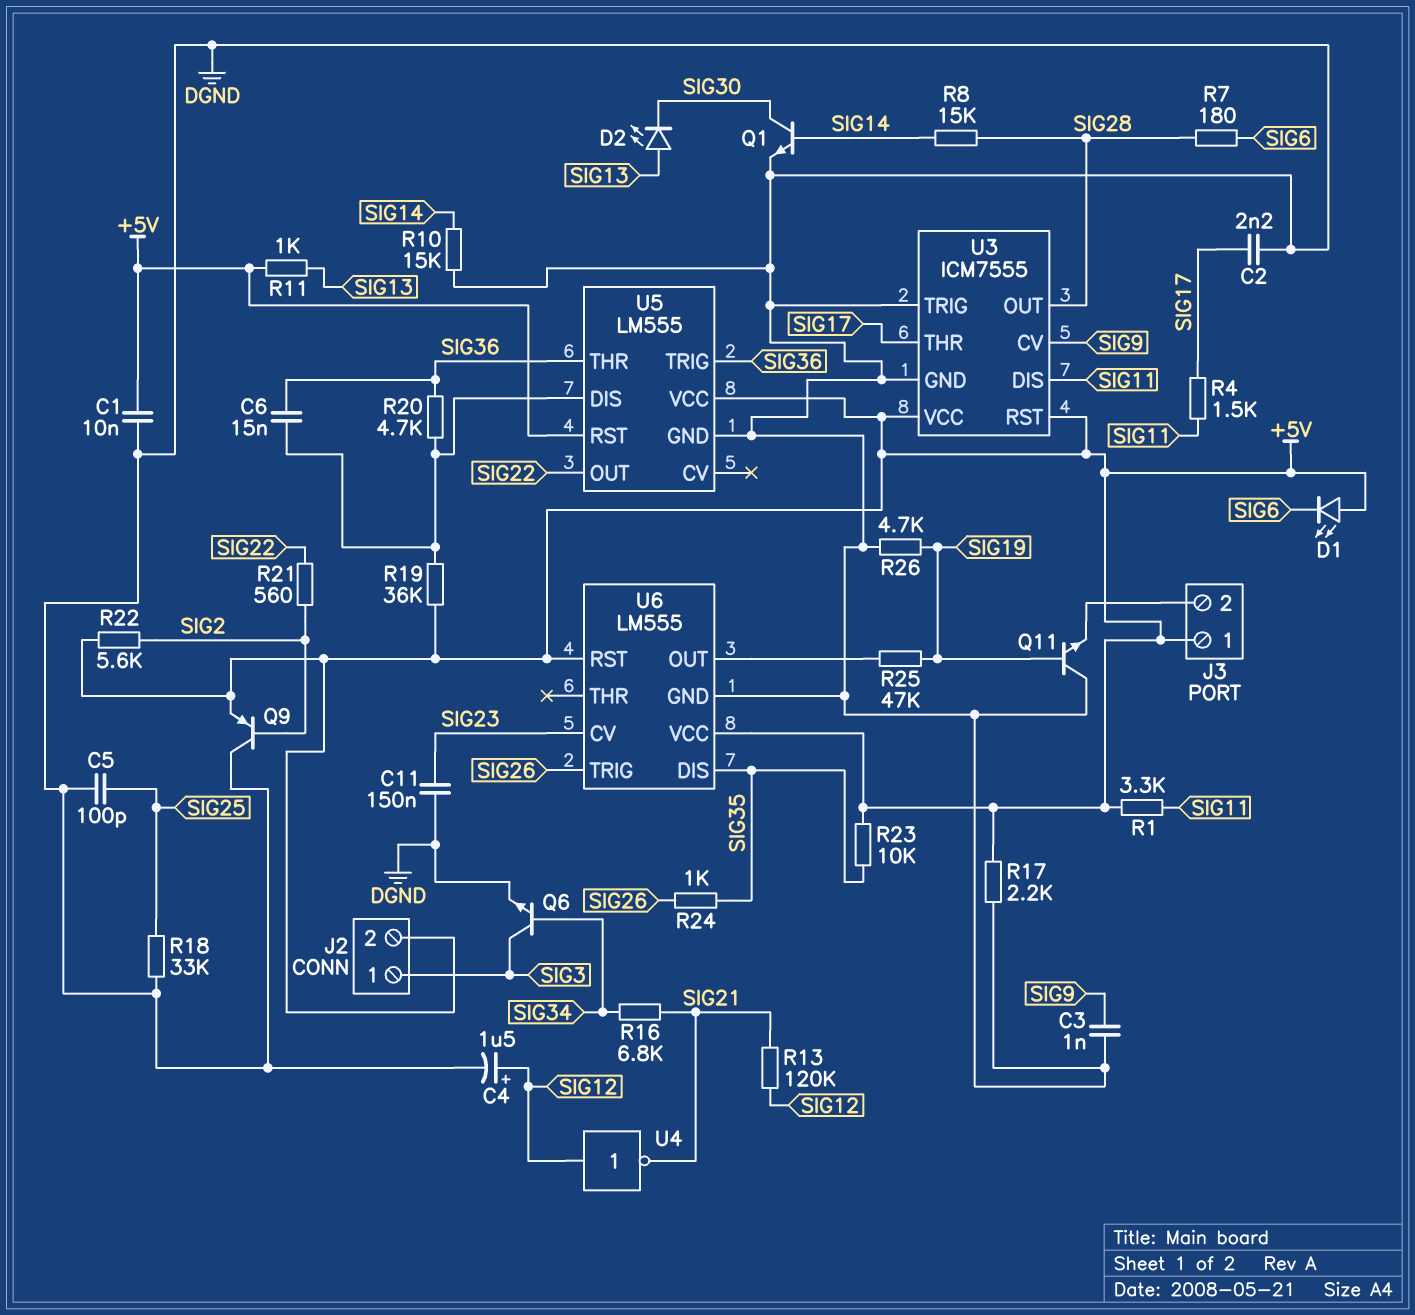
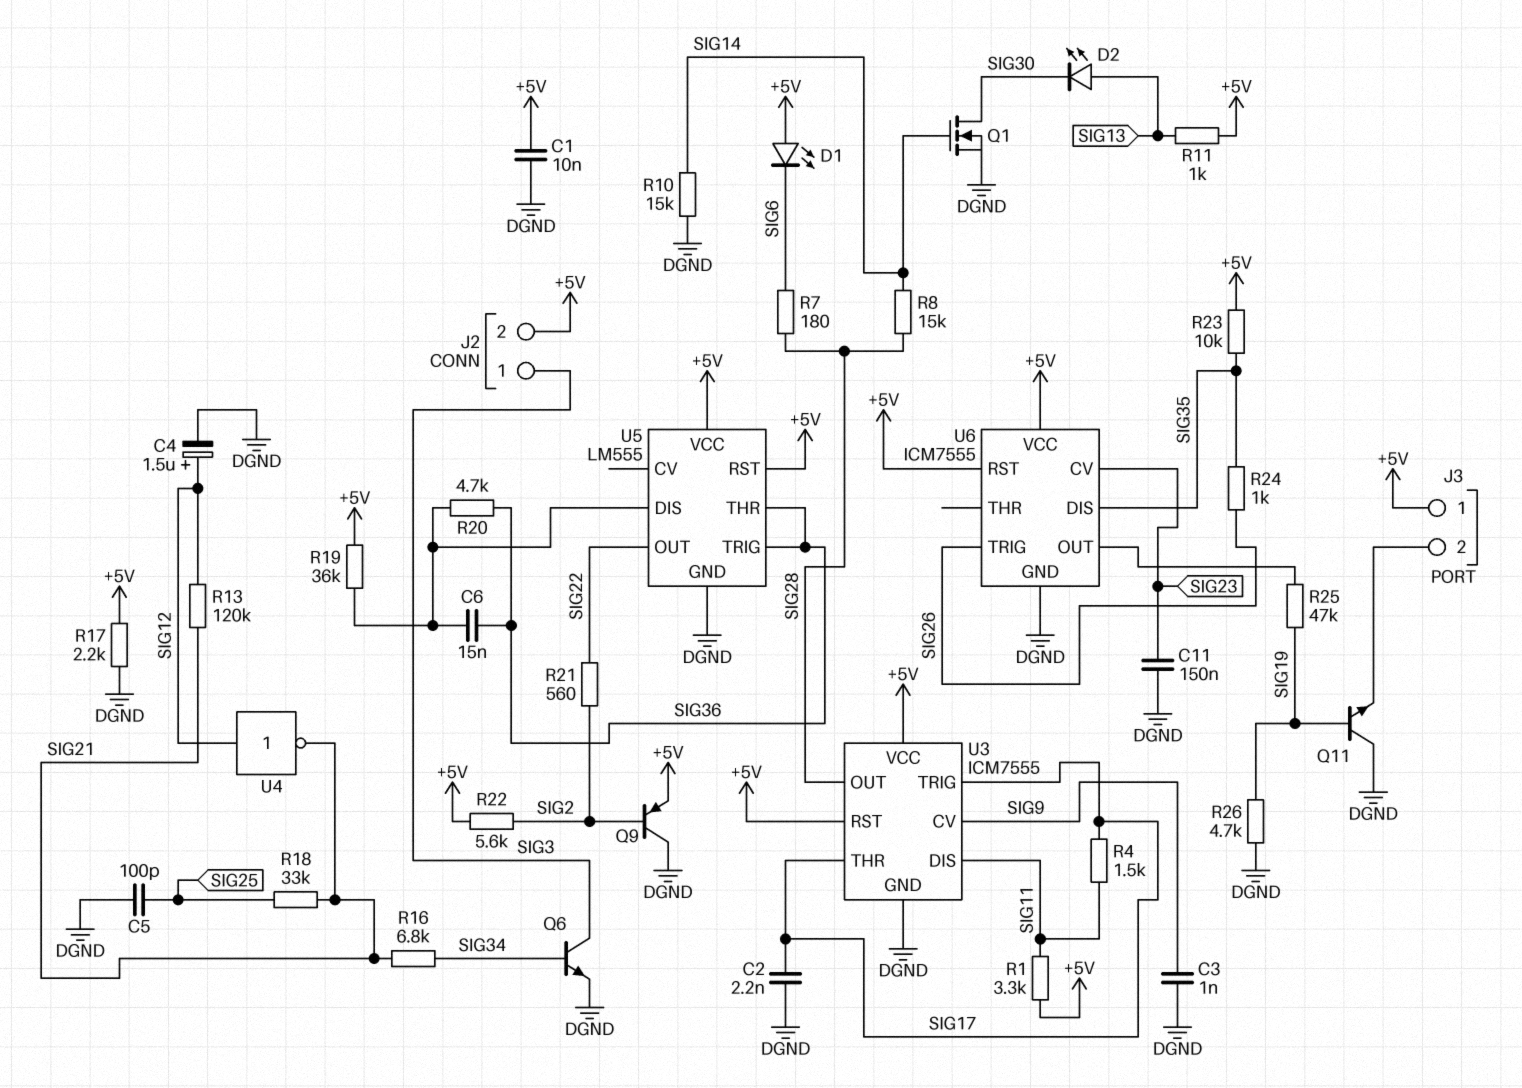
Q1: NPN (B SIG14, C SIG30, E DGND) -> NMOS (G SIG14, D SIG30, S DGND)
R18: 33k (DGND, SIG25) -> 33k (SIG21, SIG25)
U3 pin TRIG: DGND -> SIG17
U6: LM555 -> ICM7555

